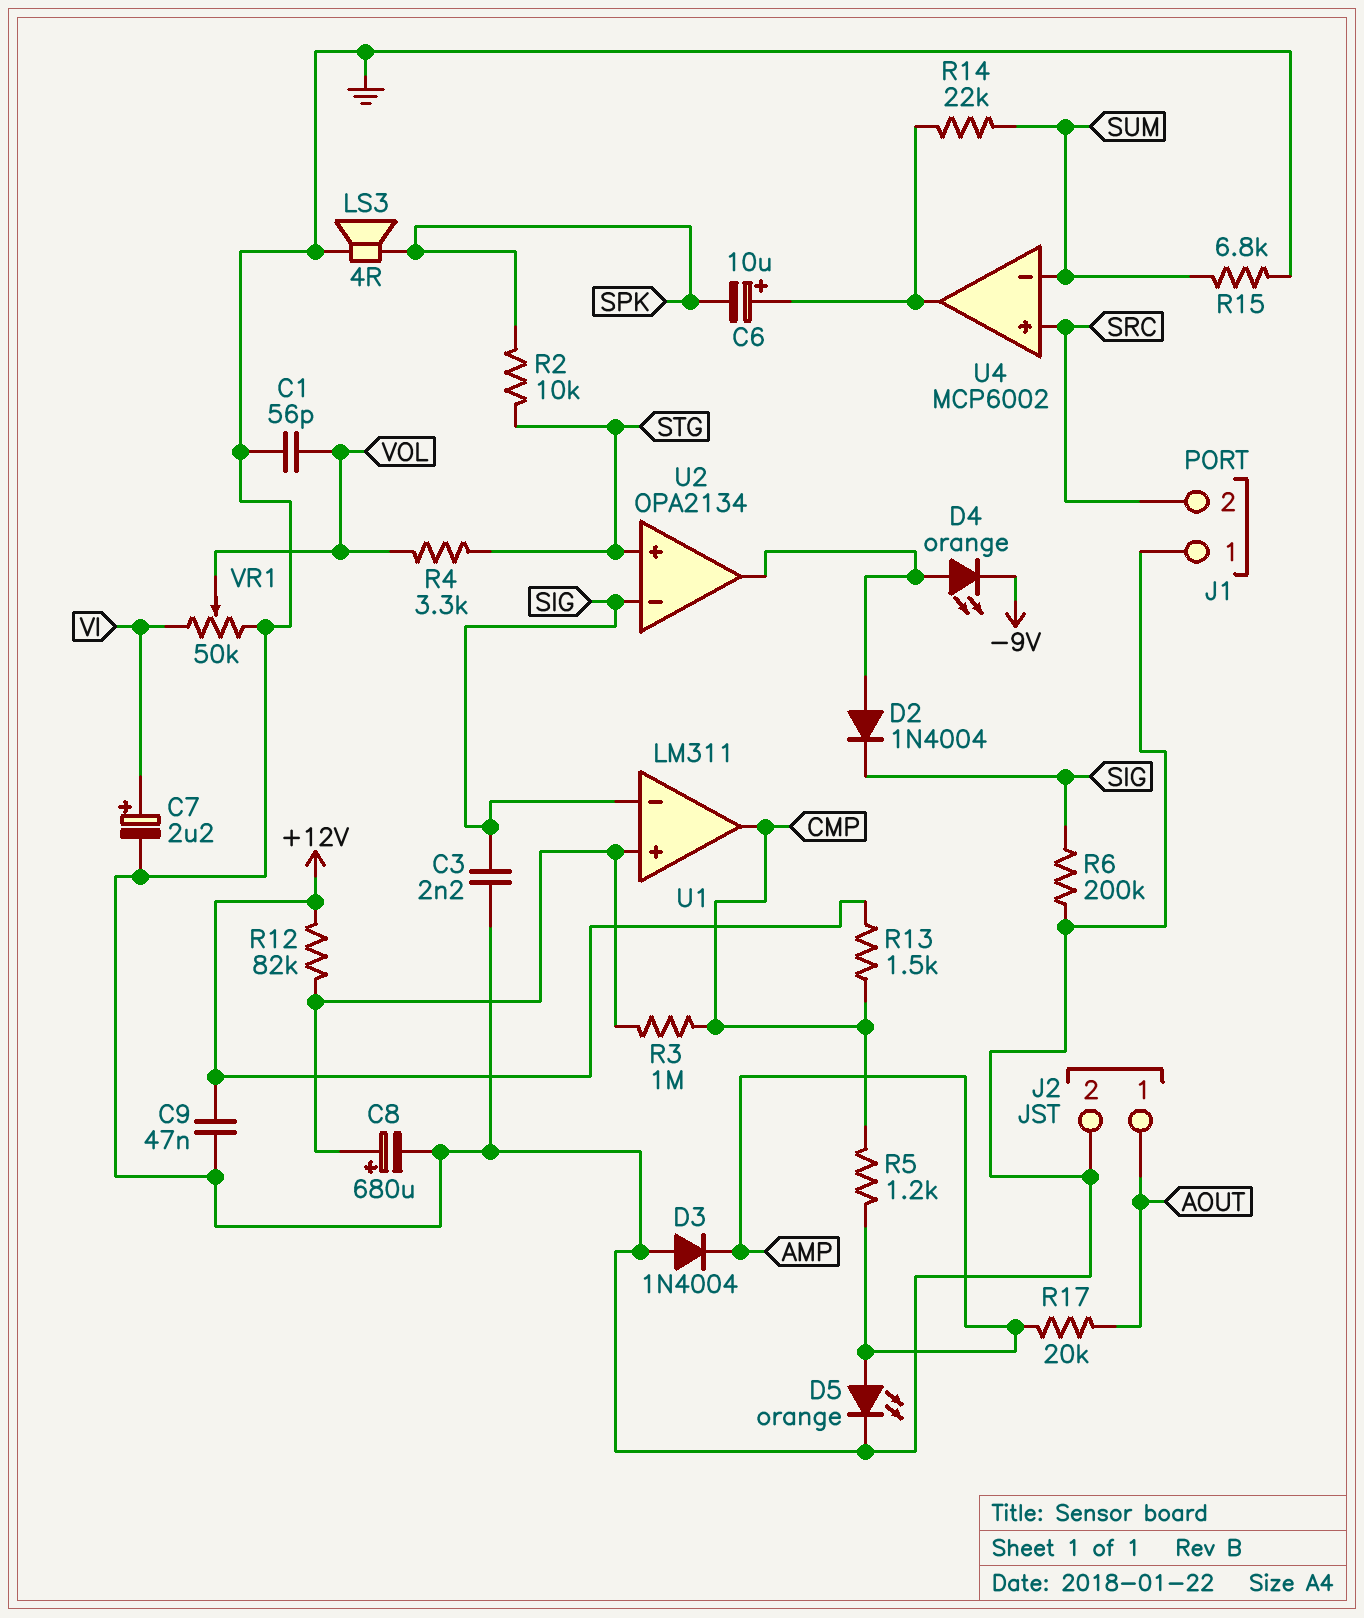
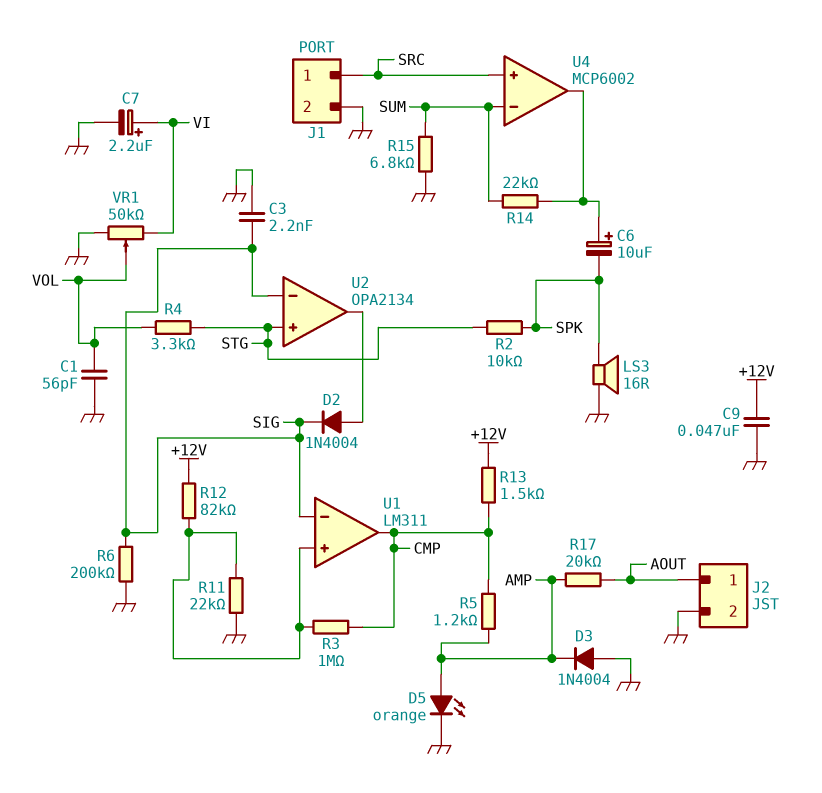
C8: 680uF (plus U1/in+, minus GND) -> none
D4: LED orange (A U2/out, K -9V) -> none
J1 pin 1: GND -> SRC
J1 pin 2: SRC -> GND
LS3: speaker 4R (GND, SPK) -> speaker 16R (GND, SPK)
R11: none -> 22k (GND, U1/in+)

